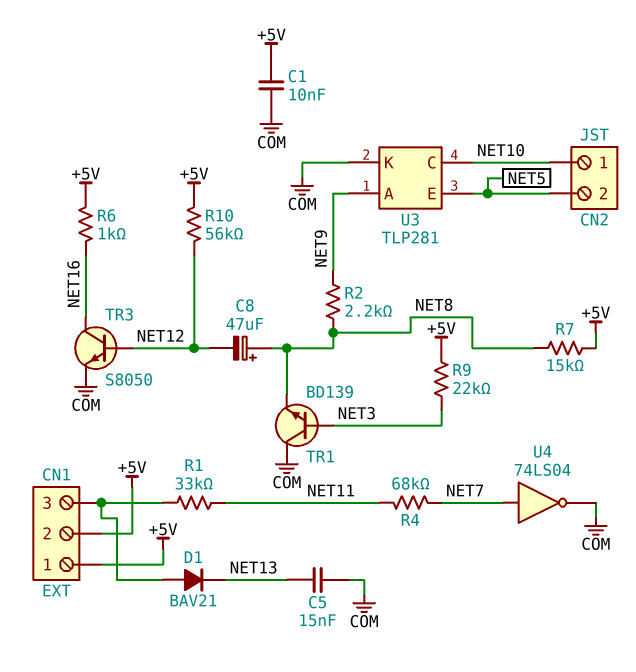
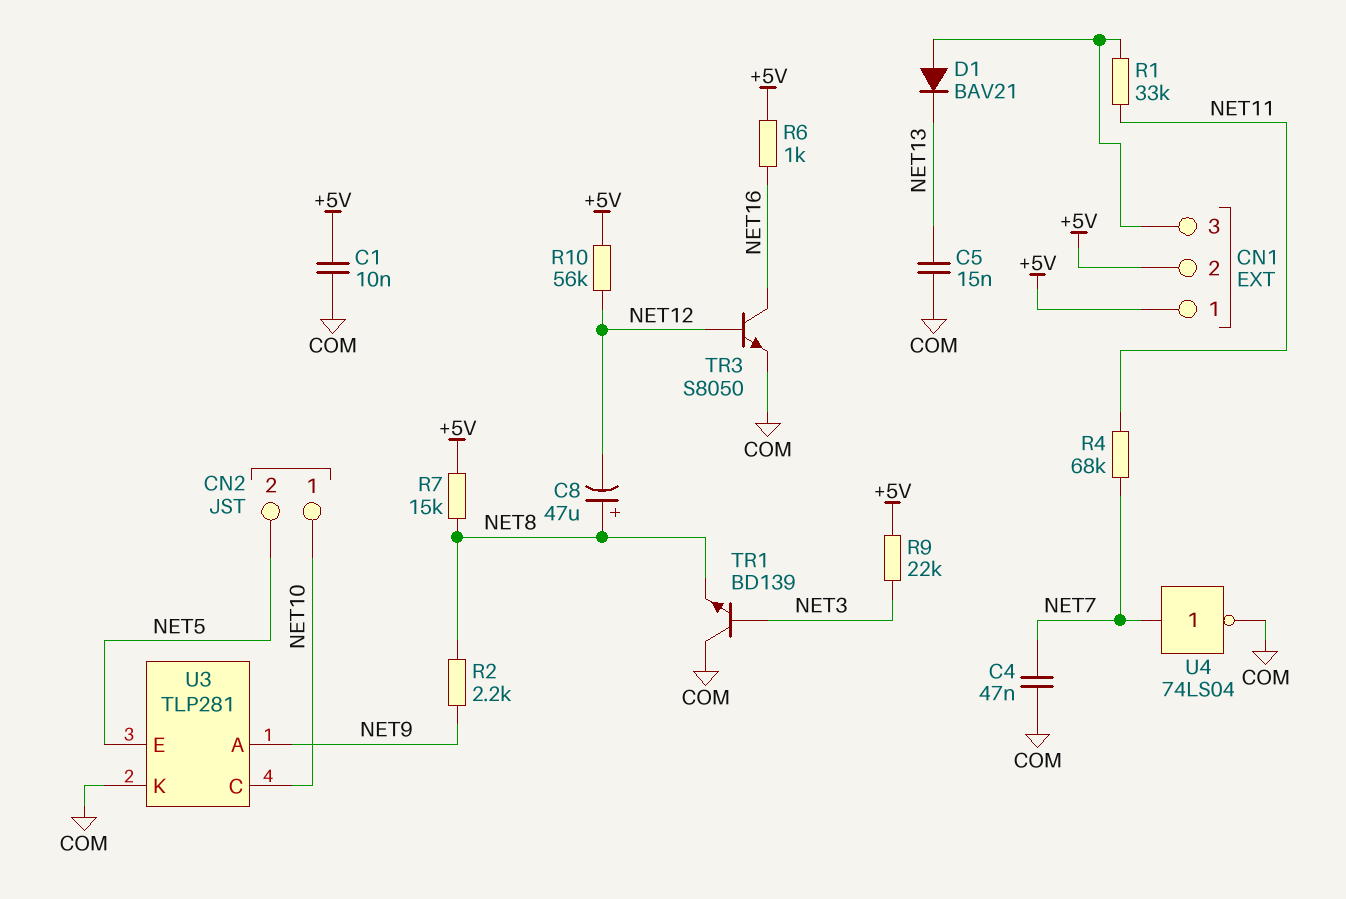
C4: none -> 47nF (COM, NET7)

